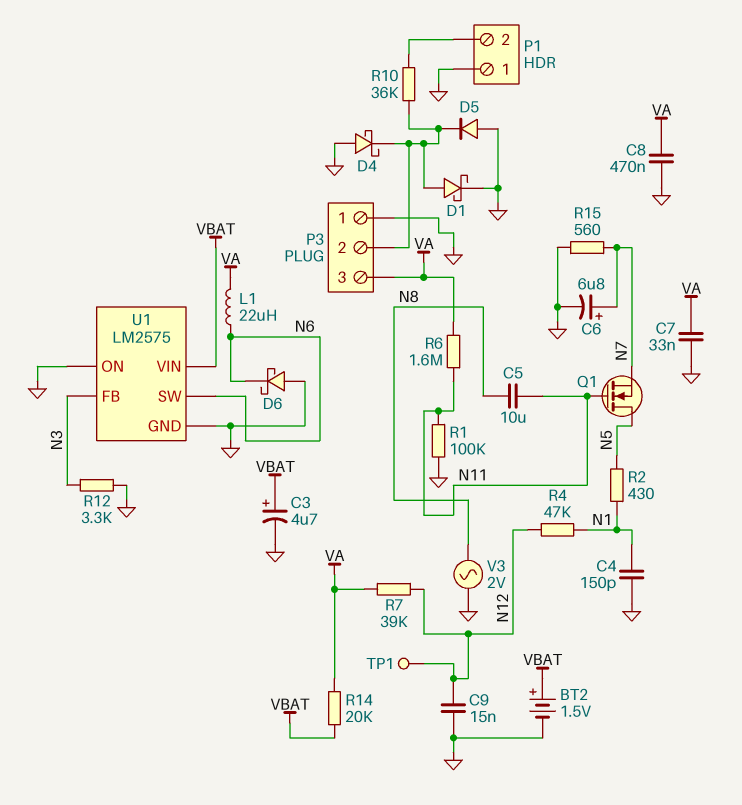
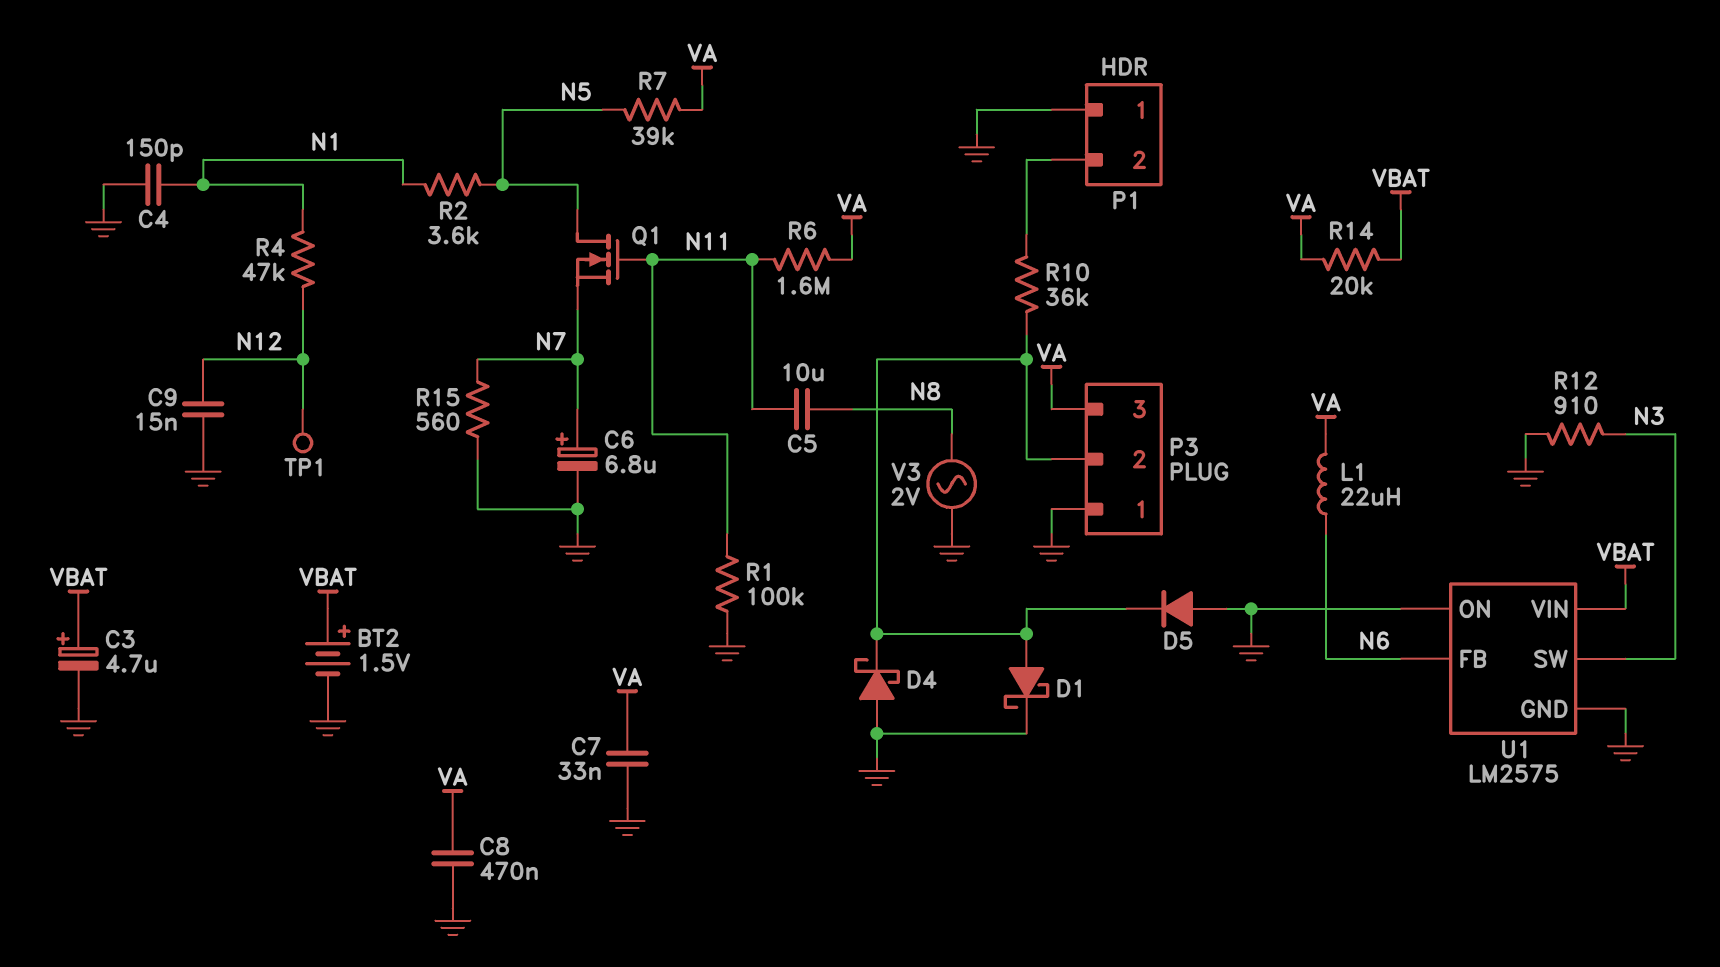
D6: schottky (A GND, K N6) -> none
R2: 430 (N1, N5) -> 3.6k (N1, N5)
R7: 39k (N12, VA) -> 39k (N5, VA)
R12: 3.3k (GND, N3) -> 910 (GND, N3)
U1 pin FB: N3 -> N6
U1 pin SW: N6 -> N3

